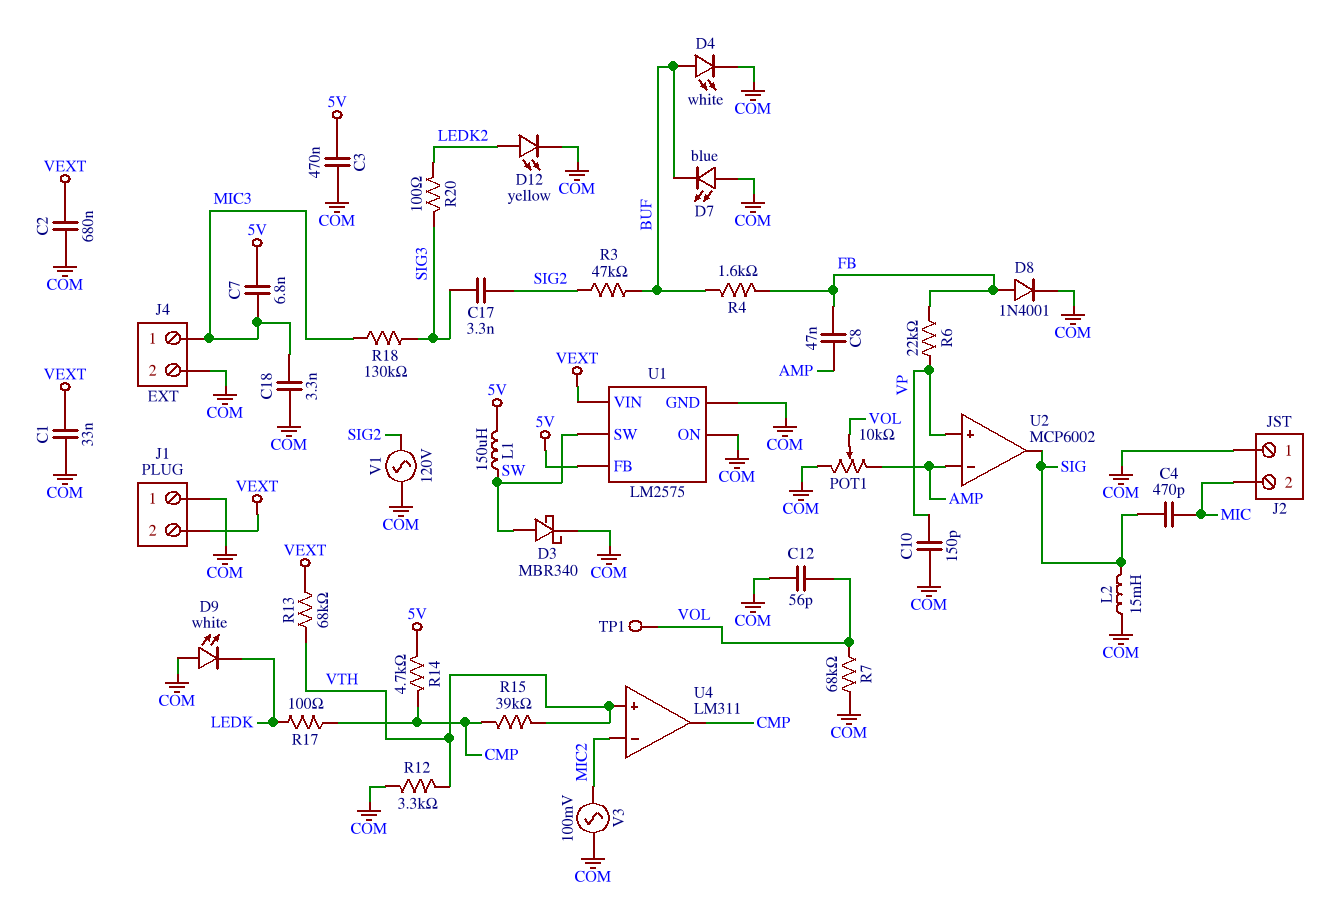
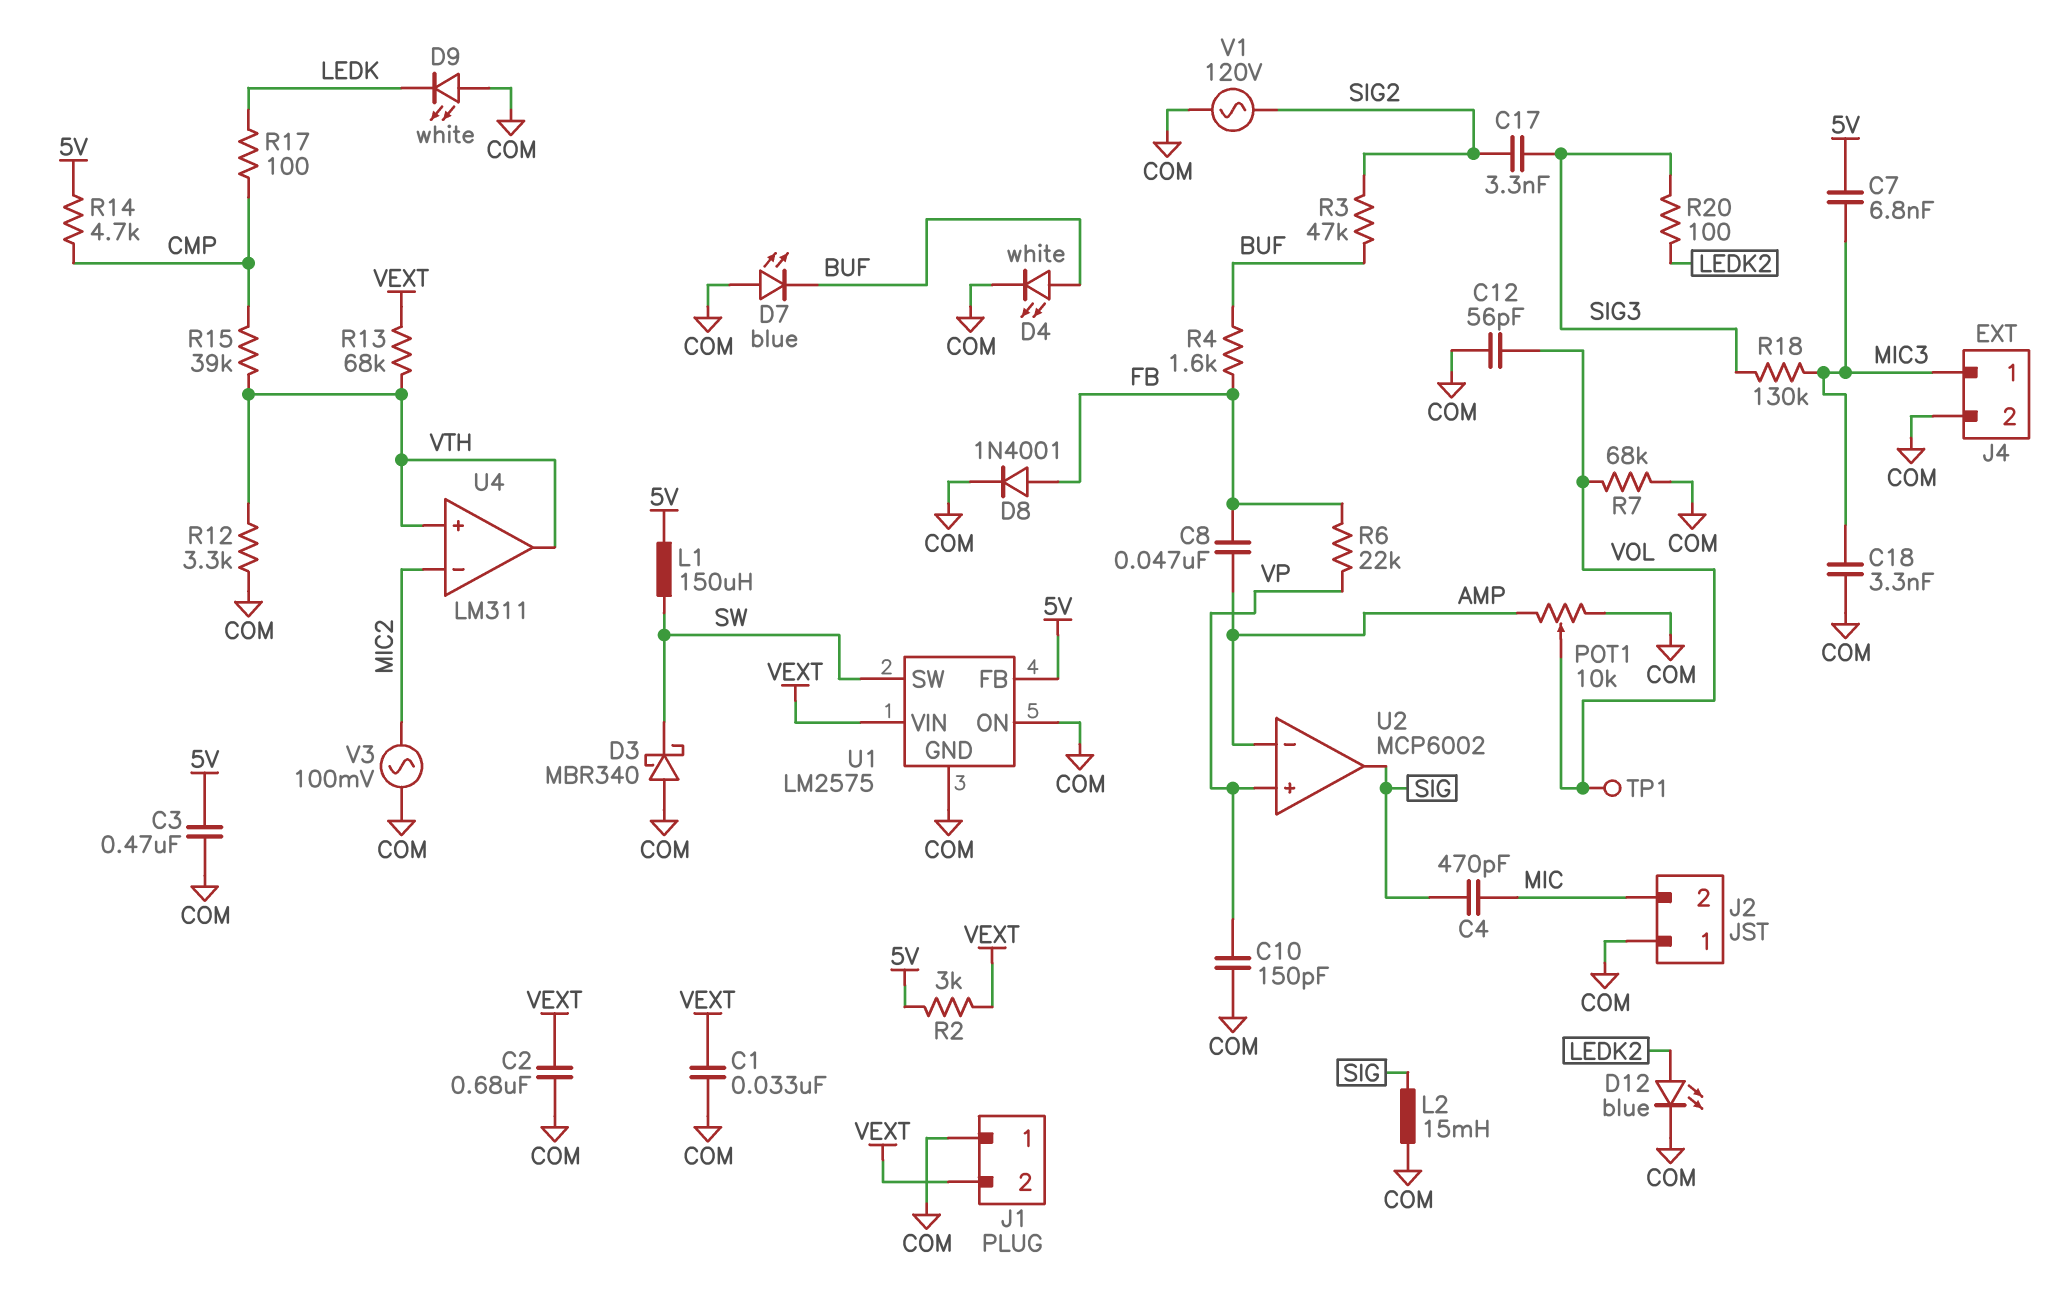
D3: schottky MBR340 (A SW, K COM) -> schottky MBR340 (A COM, K SW)
D12: LED yellow (A LEDK2, K COM) -> LED blue (A LEDK2, K COM)
R2: none -> 3k (5V, VEXT)
U4 pin out: CMP -> VTH

